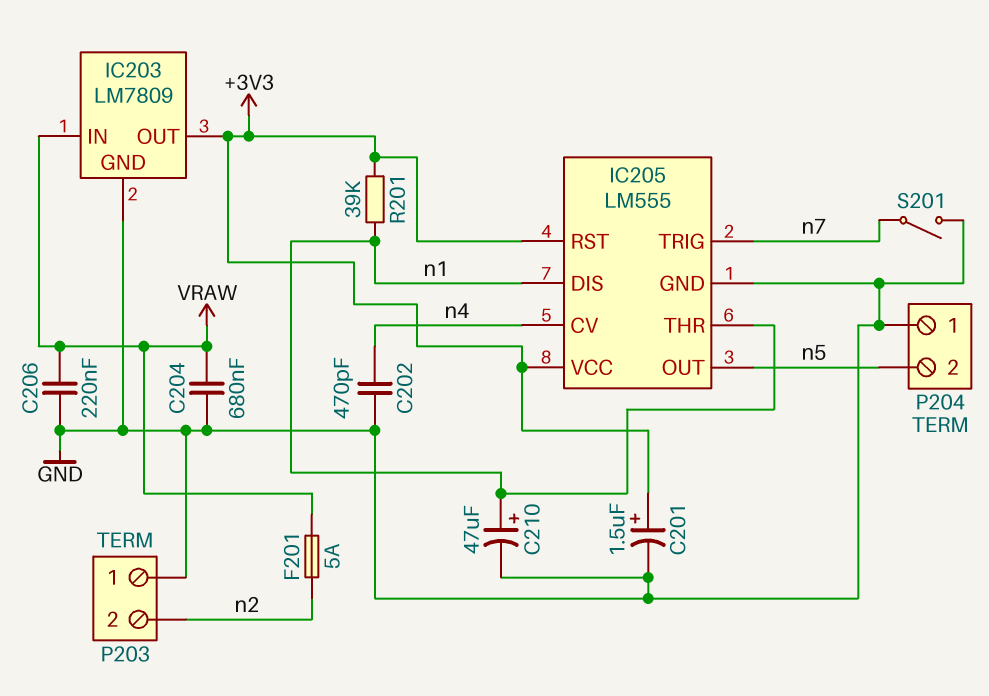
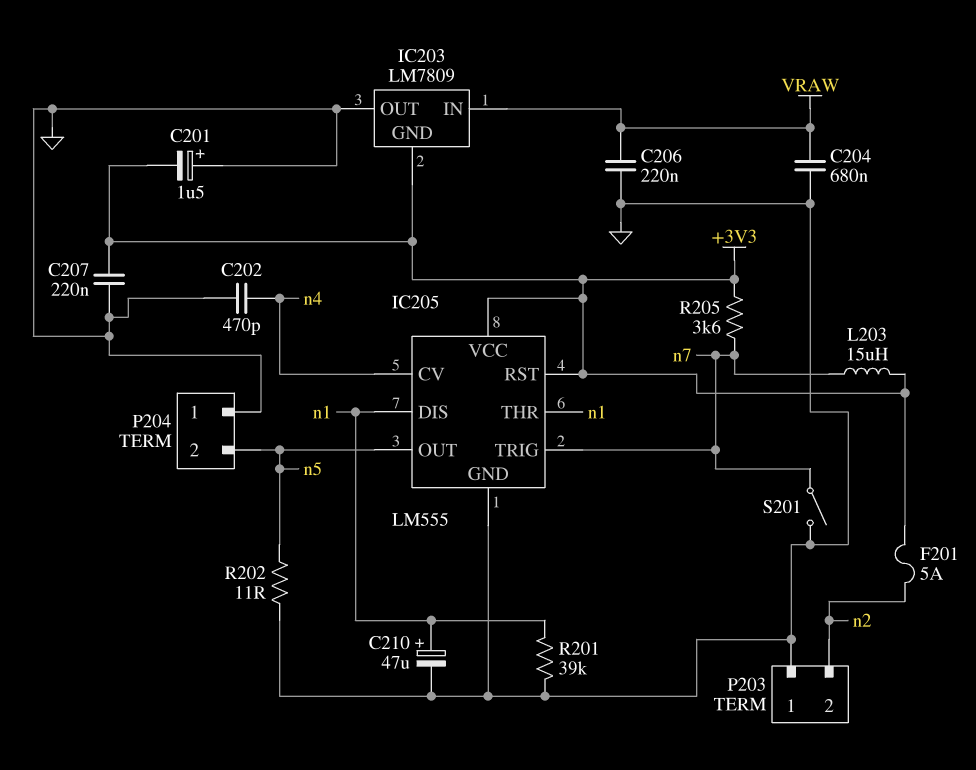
C201: 1.5uF (plus +3V3, minus GND) -> 1.5uF (plus GND, minus +3V3)
C207: none -> 220nF (+3V3, GND)
F201: 5A (VRAW, n2) -> 5A (+3V3, n2)
IC203 pin GND: GND -> +3V3
IC203 pin OUT: +3V3 -> GND
L203: none -> 15uH (+3V3, n7)
R201: 39k (+3V3, n1) -> 39k (GND, n1)
R202: none -> 11 (GND, n5)
R205: none -> 3.6k (+3V3, n7)

